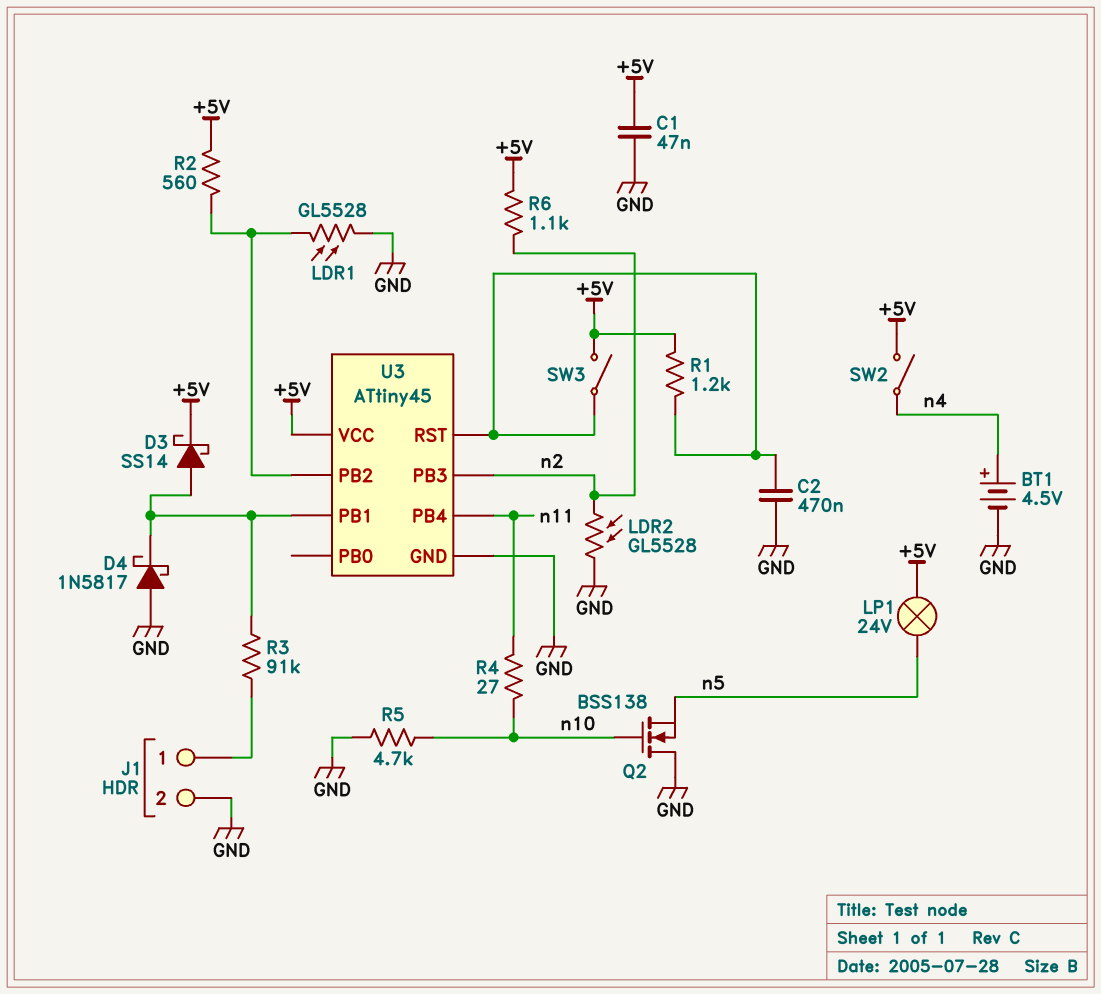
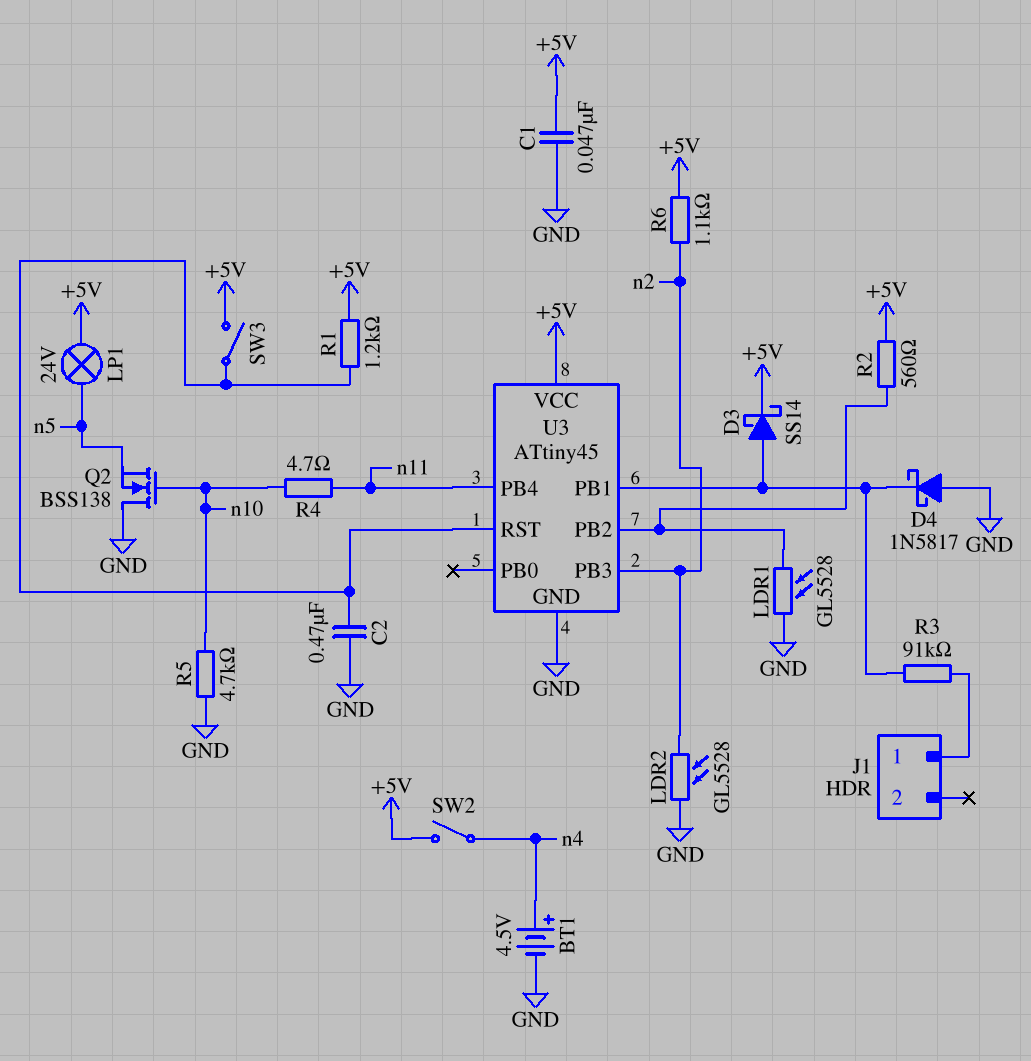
J1 pin 2: GND -> none
R4: 27 (n10, n11) -> 4.7 (n10, n11)

